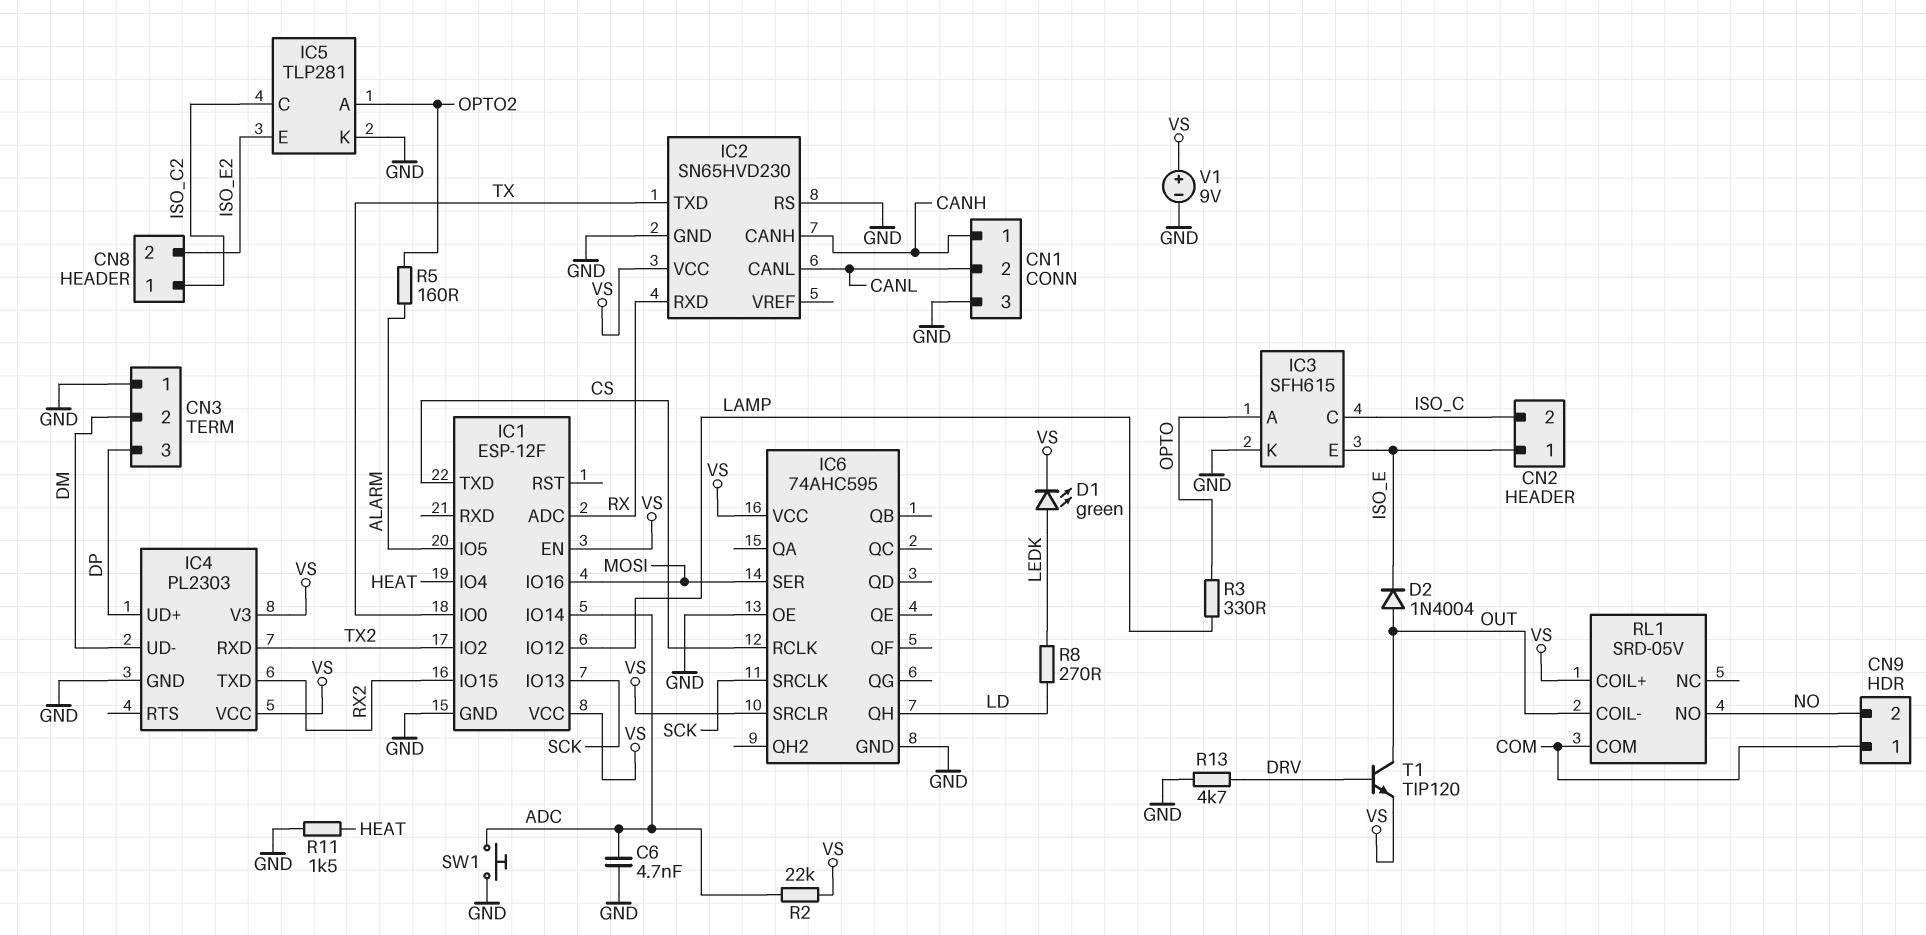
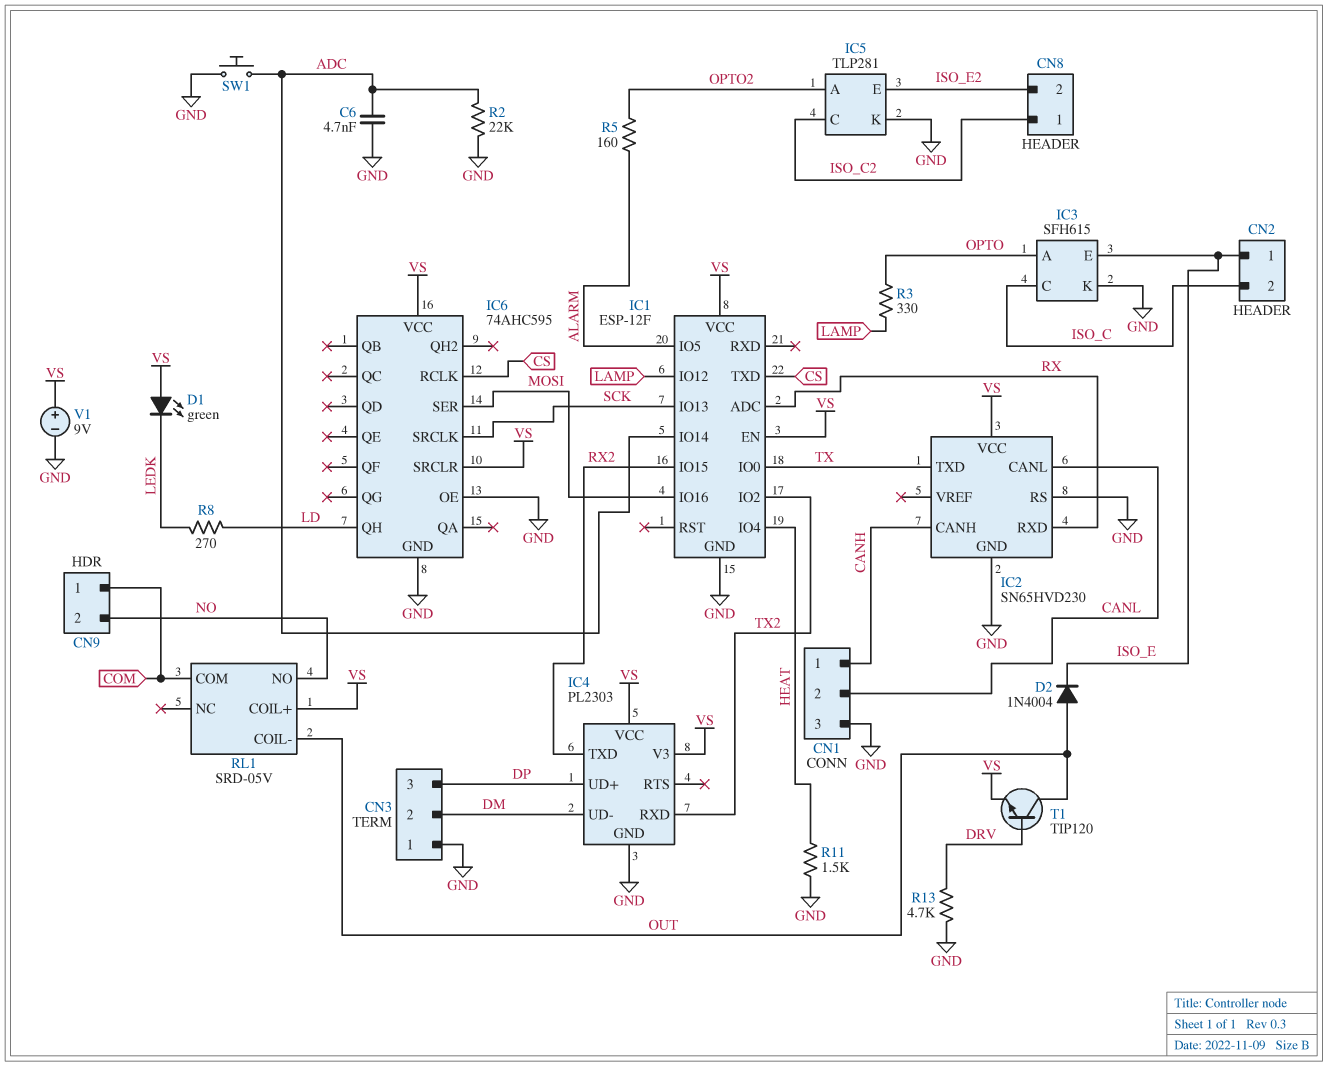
D1: LED green (A LEDK, K VS) -> LED green (A VS, K LEDK)
R2: 22k (ADC, VS) -> 22k (ADC, GND)

